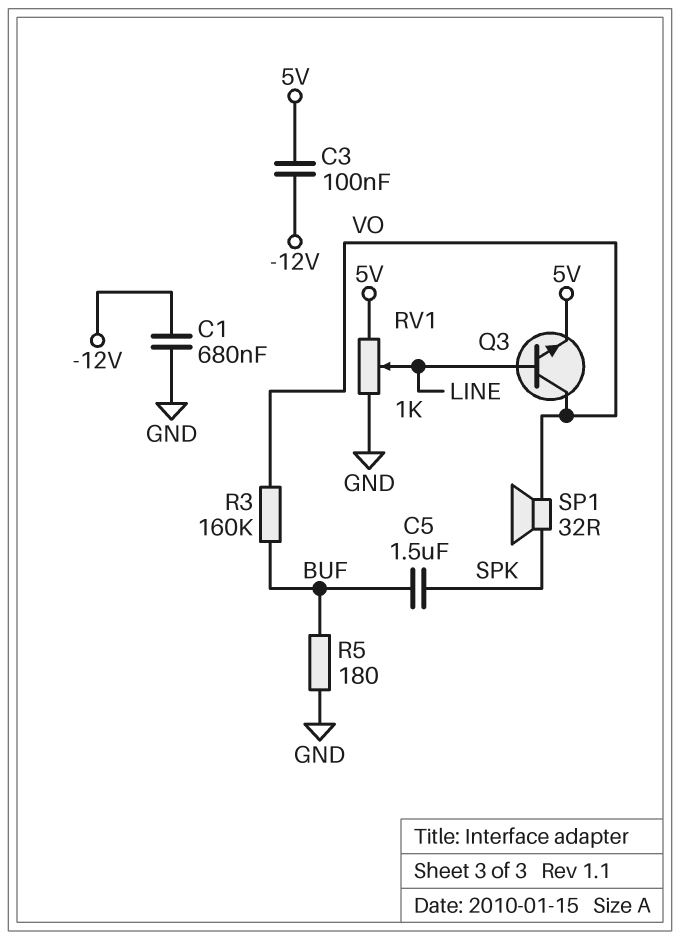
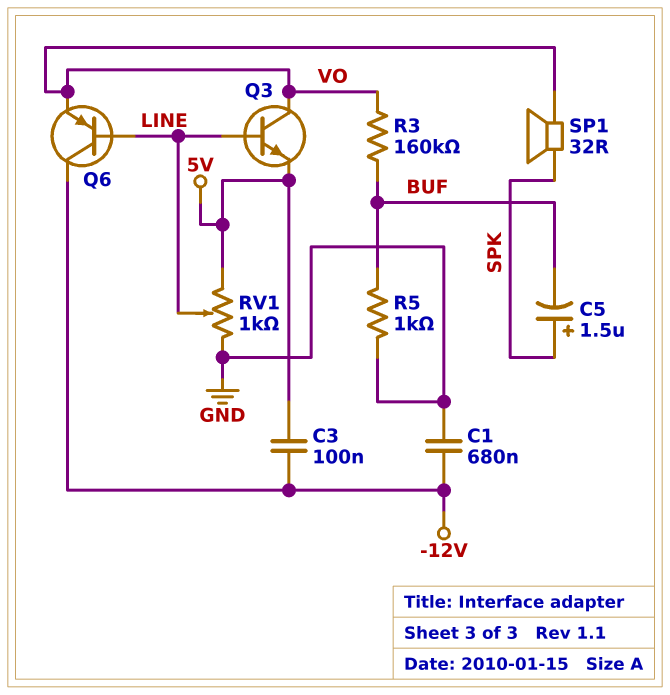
C5: 1.5uF (BUF, SPK) -> 1.5uF (plus SPK, minus BUF)
Q6: none -> PNP (B LINE, C -12V, E VO)
R5: 180 (BUF, GND) -> 1k (BUF, GND)

